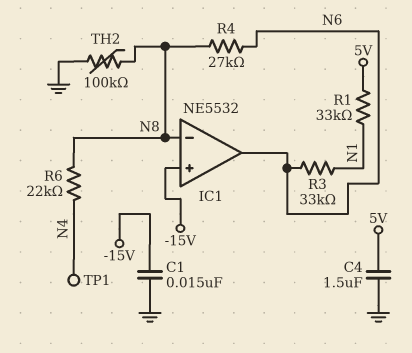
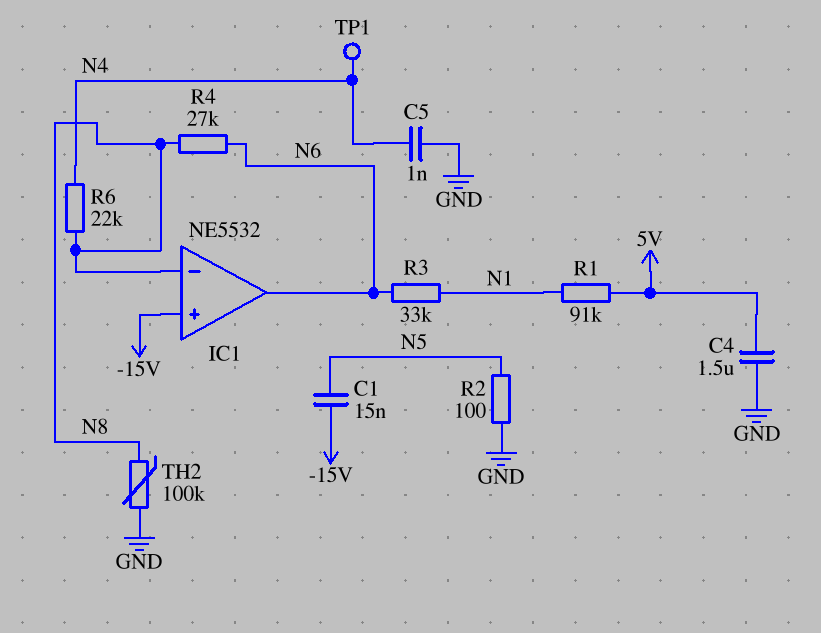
C1: 15nF (-15V, GND) -> 15nF (-15V, N5)
C5: none -> 1nF (GND, N4)
R1: 33k (5V, N1) -> 91k (5V, N1)
R2: none -> 100 (GND, N5)

